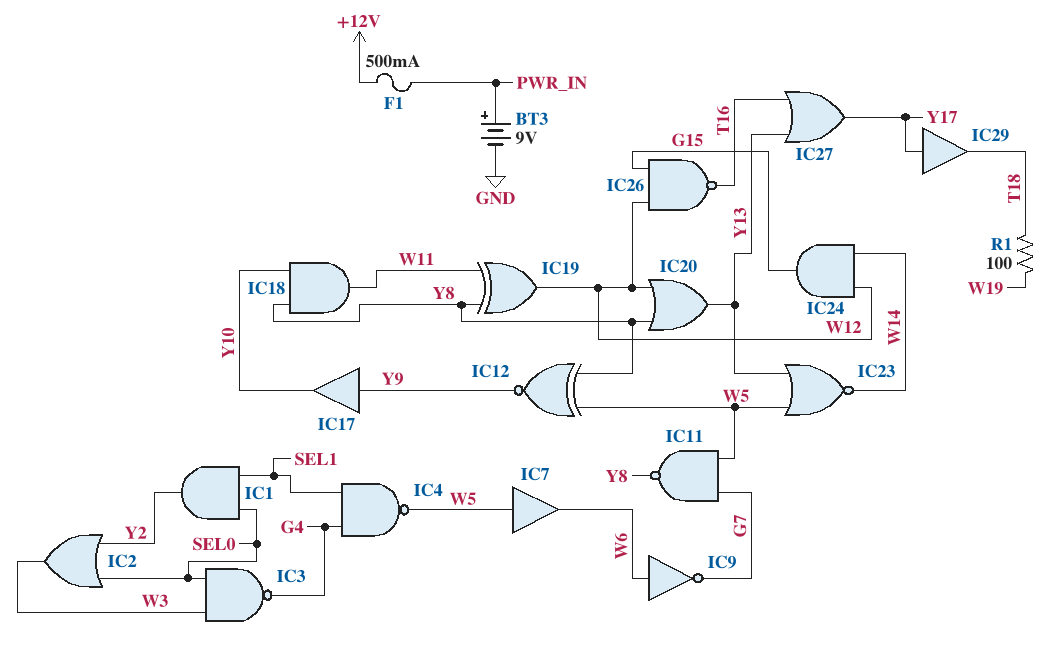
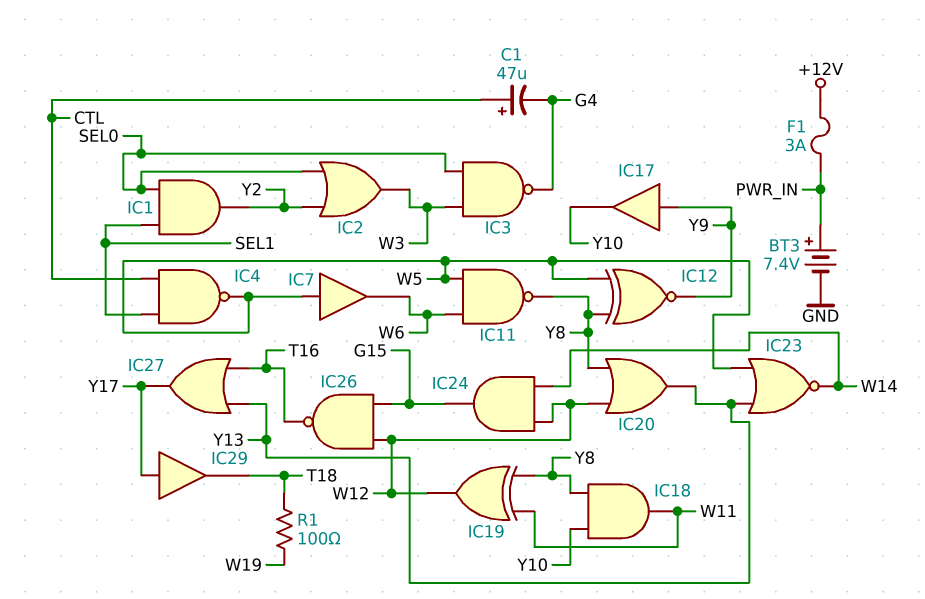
BT3: 9V (plus PWR_IN, minus GND) -> 7.4V (plus PWR_IN, minus GND)
C1: none -> 47uF (plus CTL, minus G4)
F1: 500mA (+12V, PWR_IN) -> 3A (+12V, PWR_IN)
IC4: NAND (in G4, in SEL1, out W5) -> NAND (in CTL, in SEL1, out W5)
IC9: NOT (in W6, out G7) -> none
IC11: NAND (in G7, in W5, out Y8) -> NAND (in W5, in W6, out Y8)

